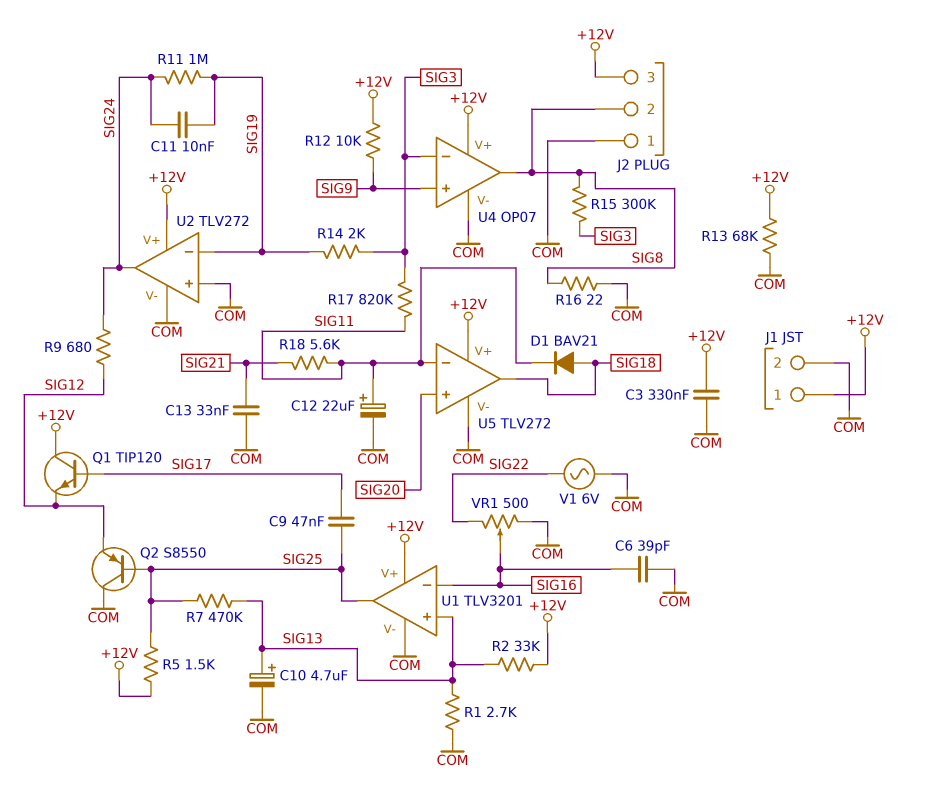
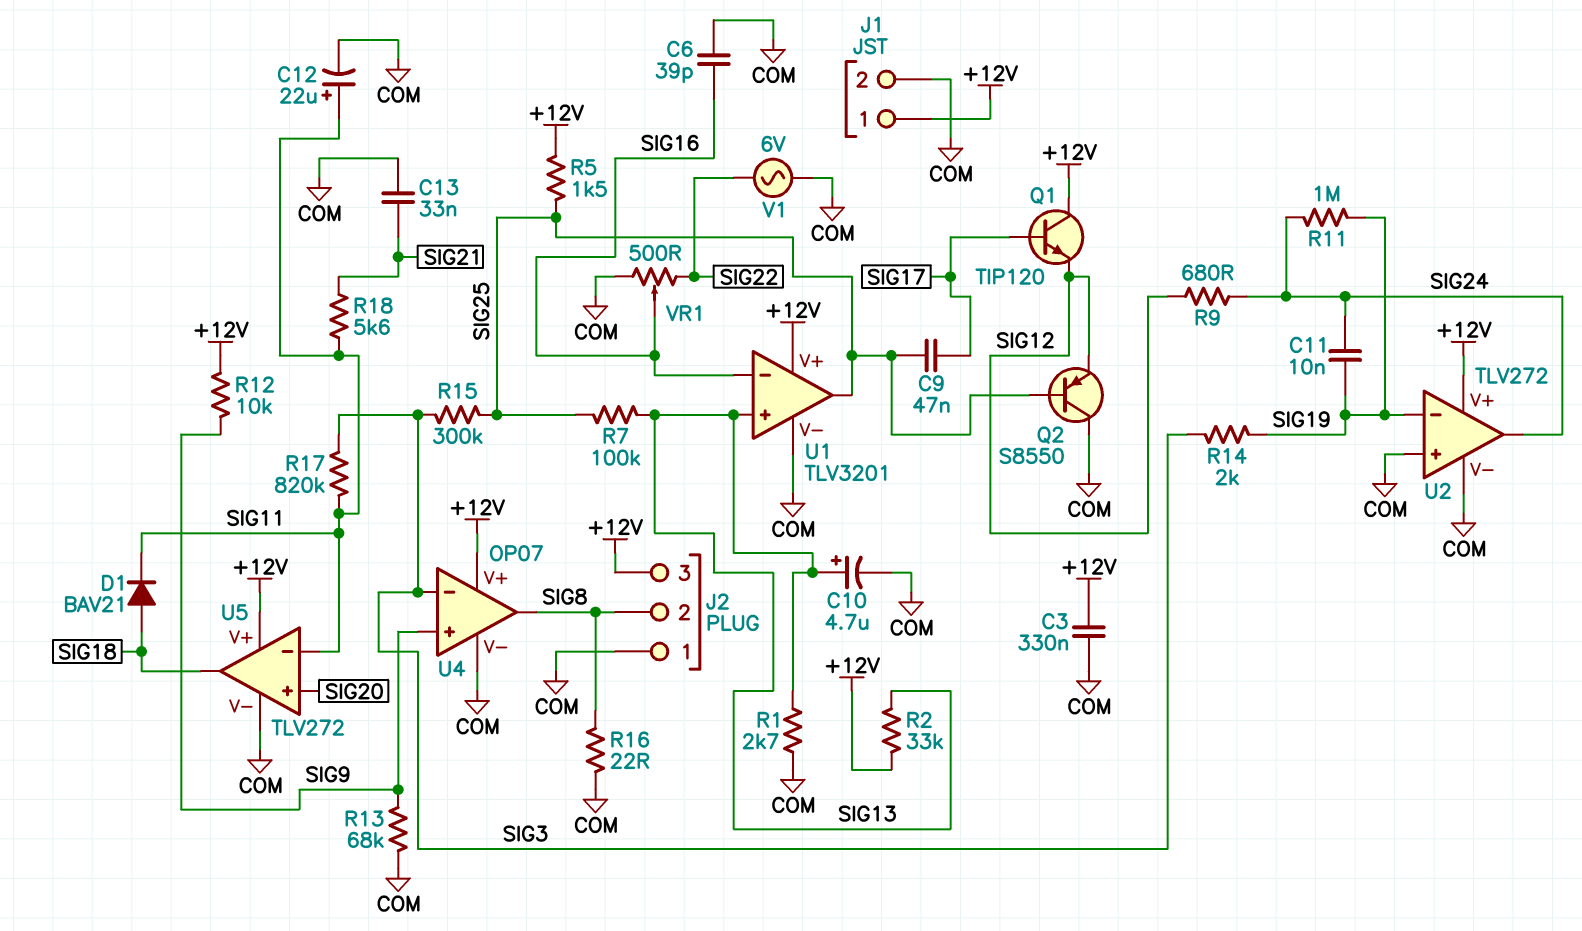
R7: 470k (SIG13, SIG25) -> 100k (SIG13, SIG25)
R13: 68k (+12V, COM) -> 68k (COM, SIG9)
R15: 300k (SIG3, SIG8) -> 300k (SIG3, SIG25)

